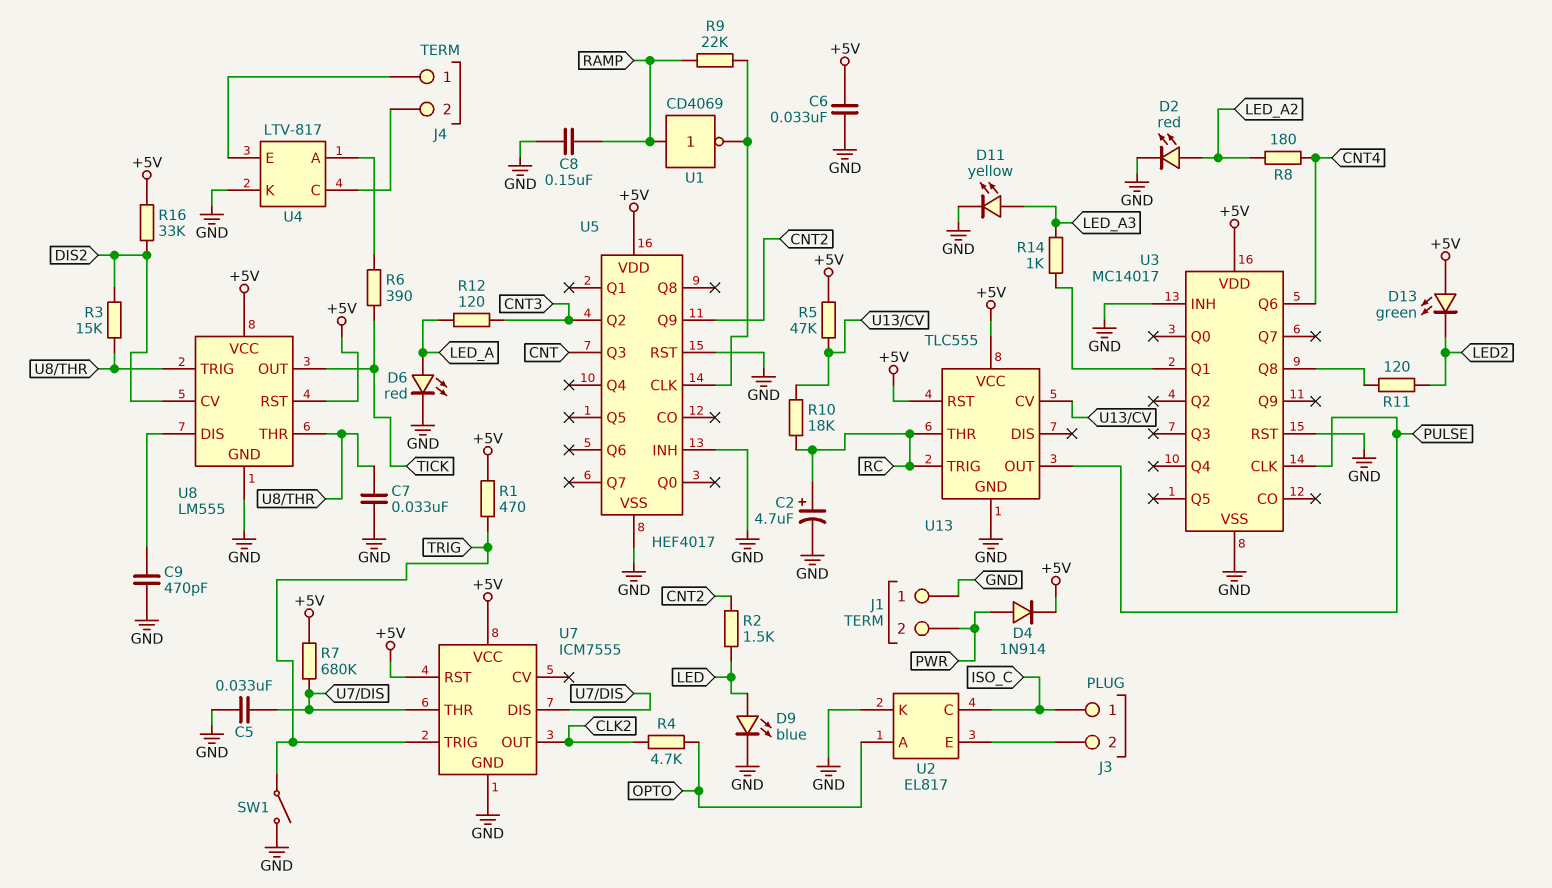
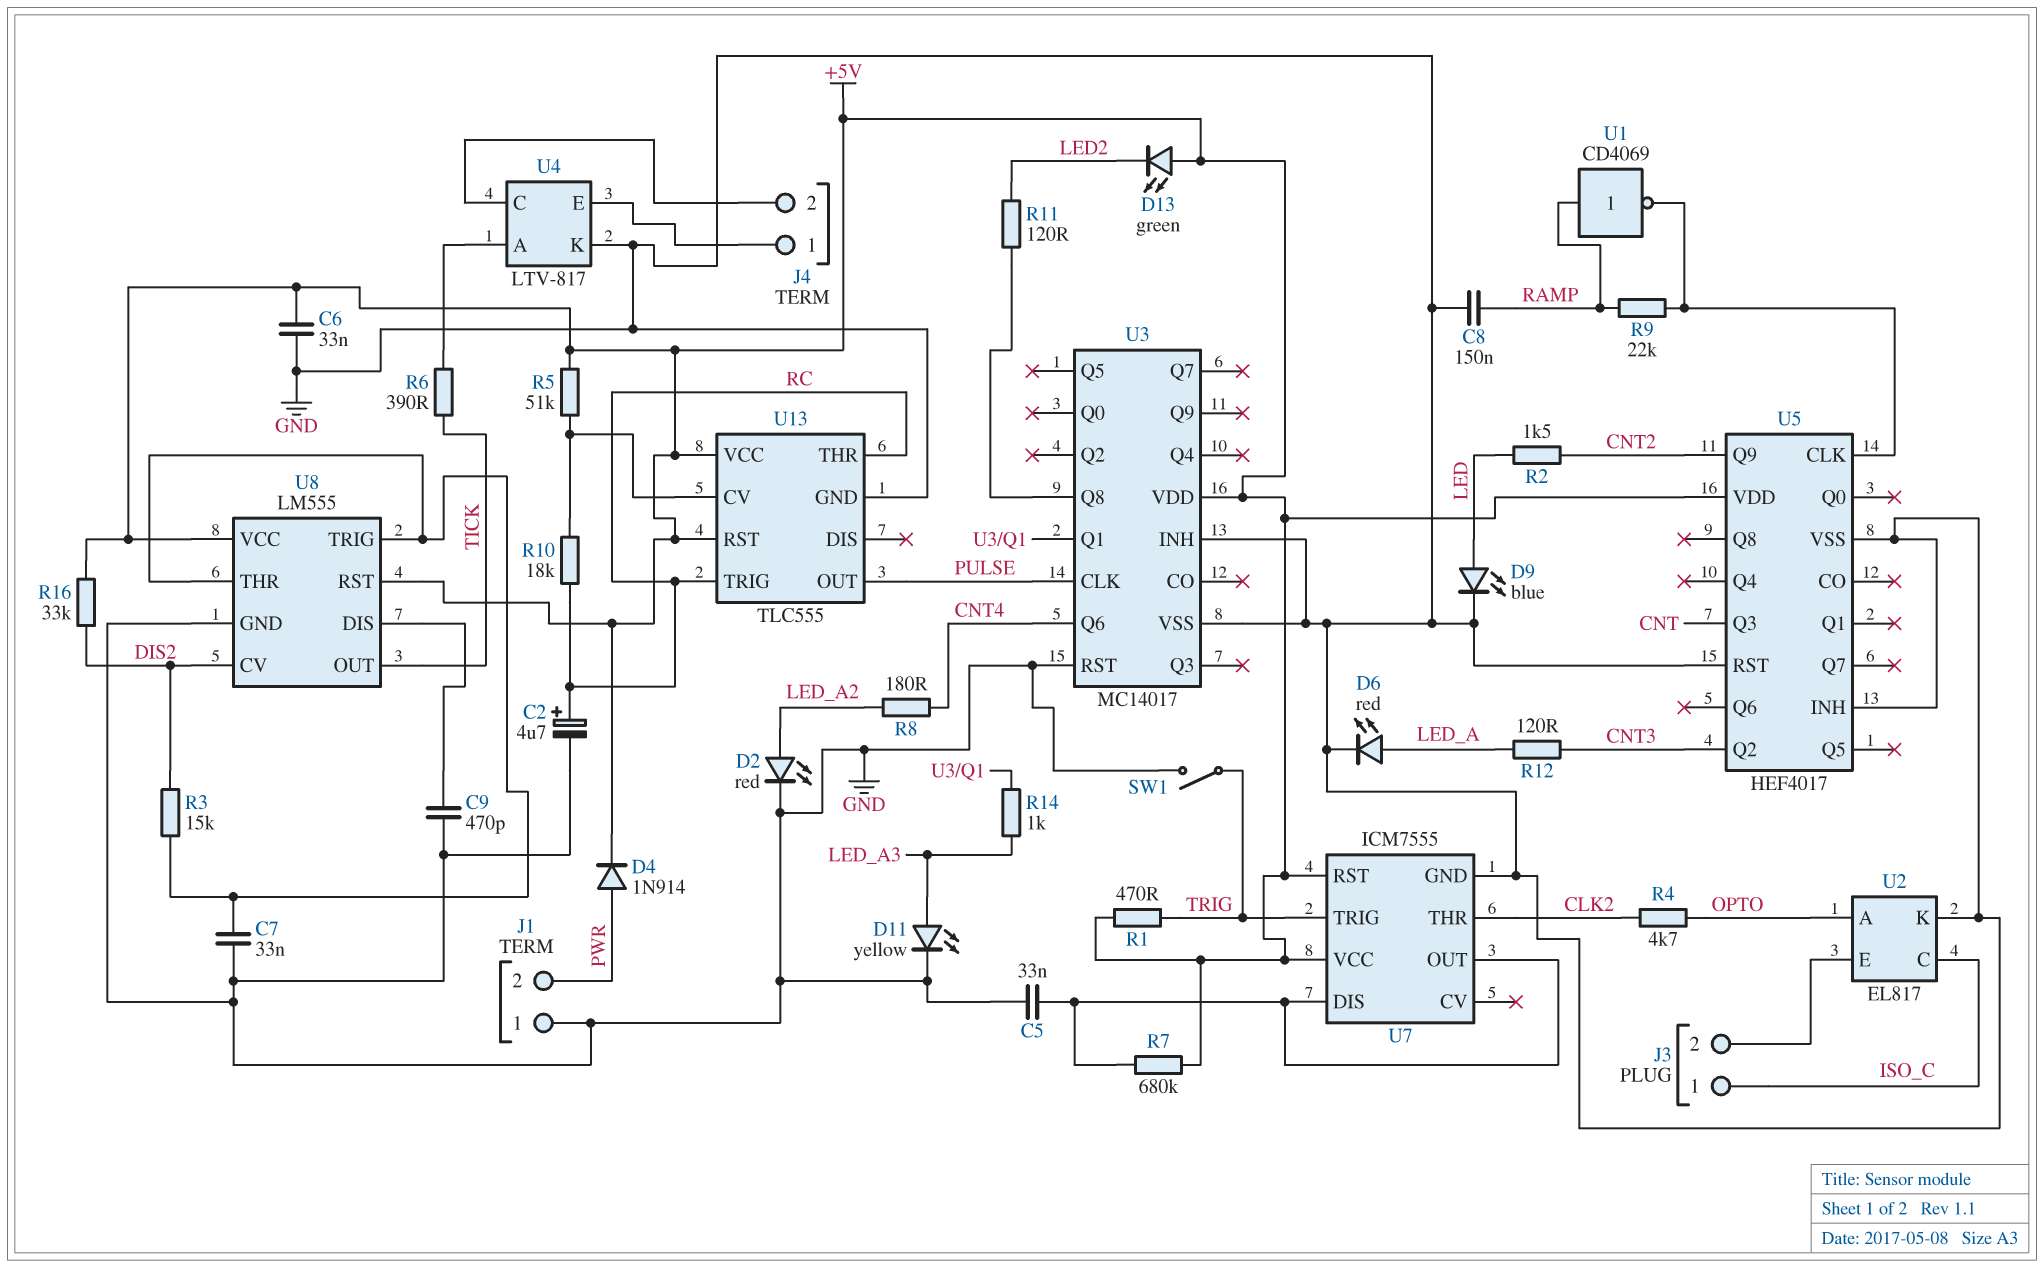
R5: 47k (+5V, U13/CV) -> 51k (+5V, U13/CV)
U7 pin OUT: CLK2 -> U7/DIS
U7 pin THR: U7/DIS -> CLK2

